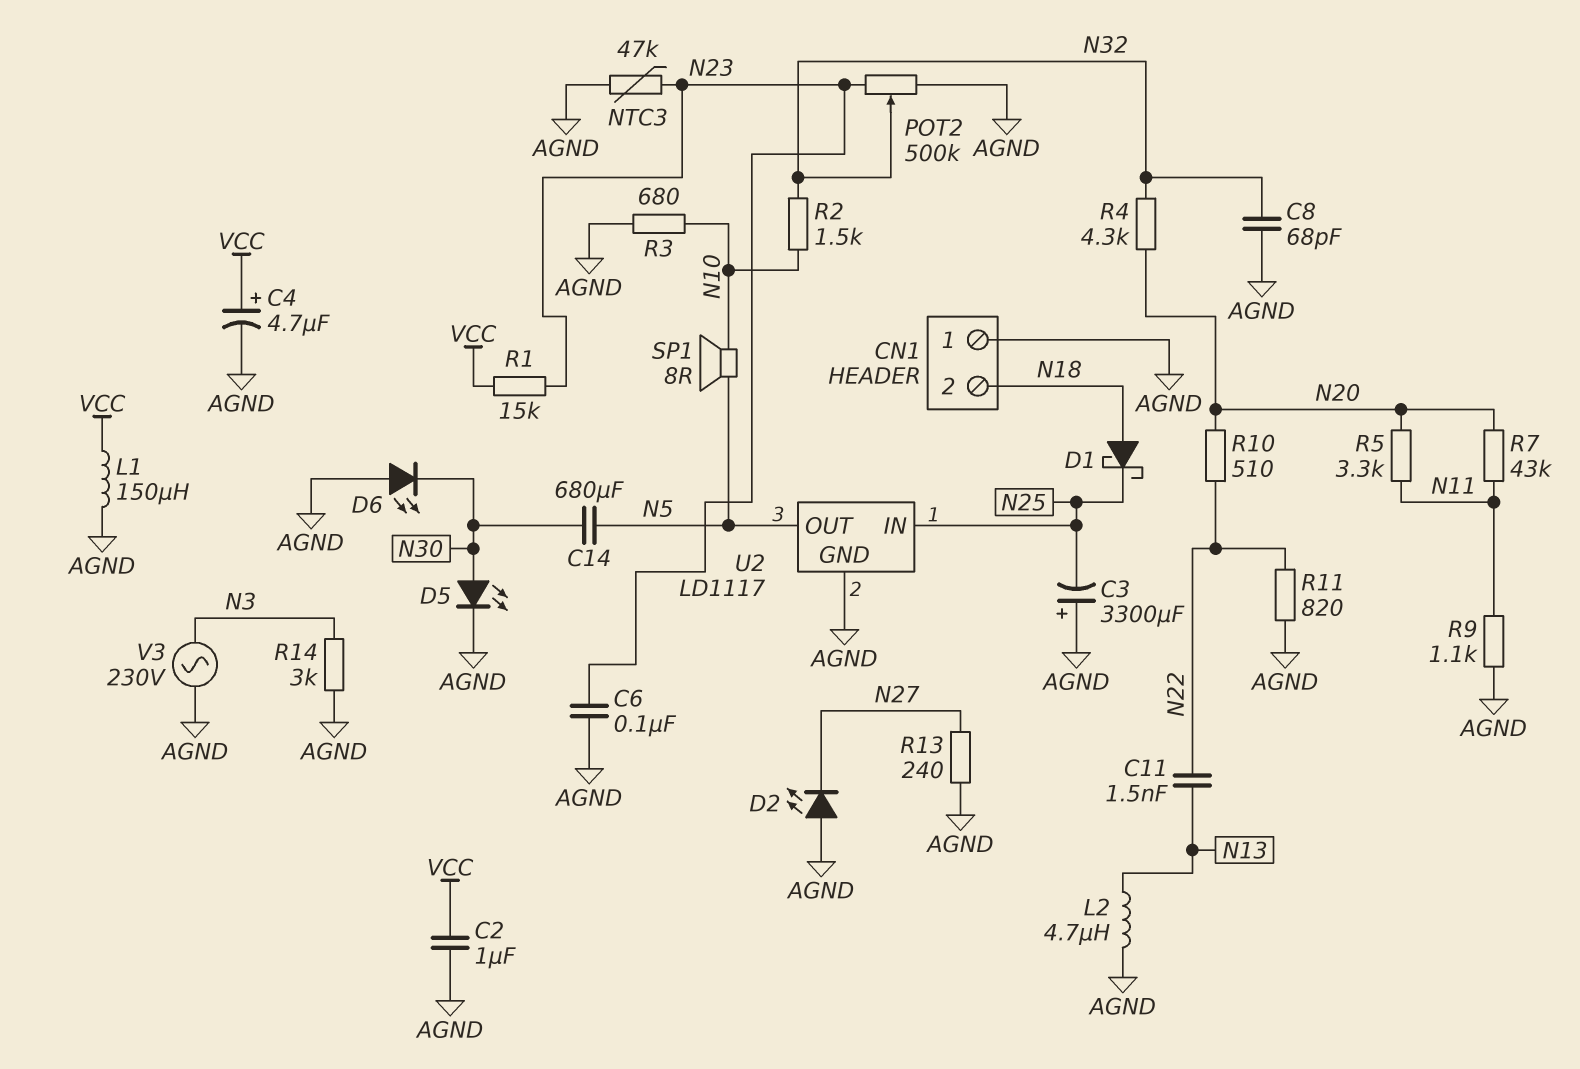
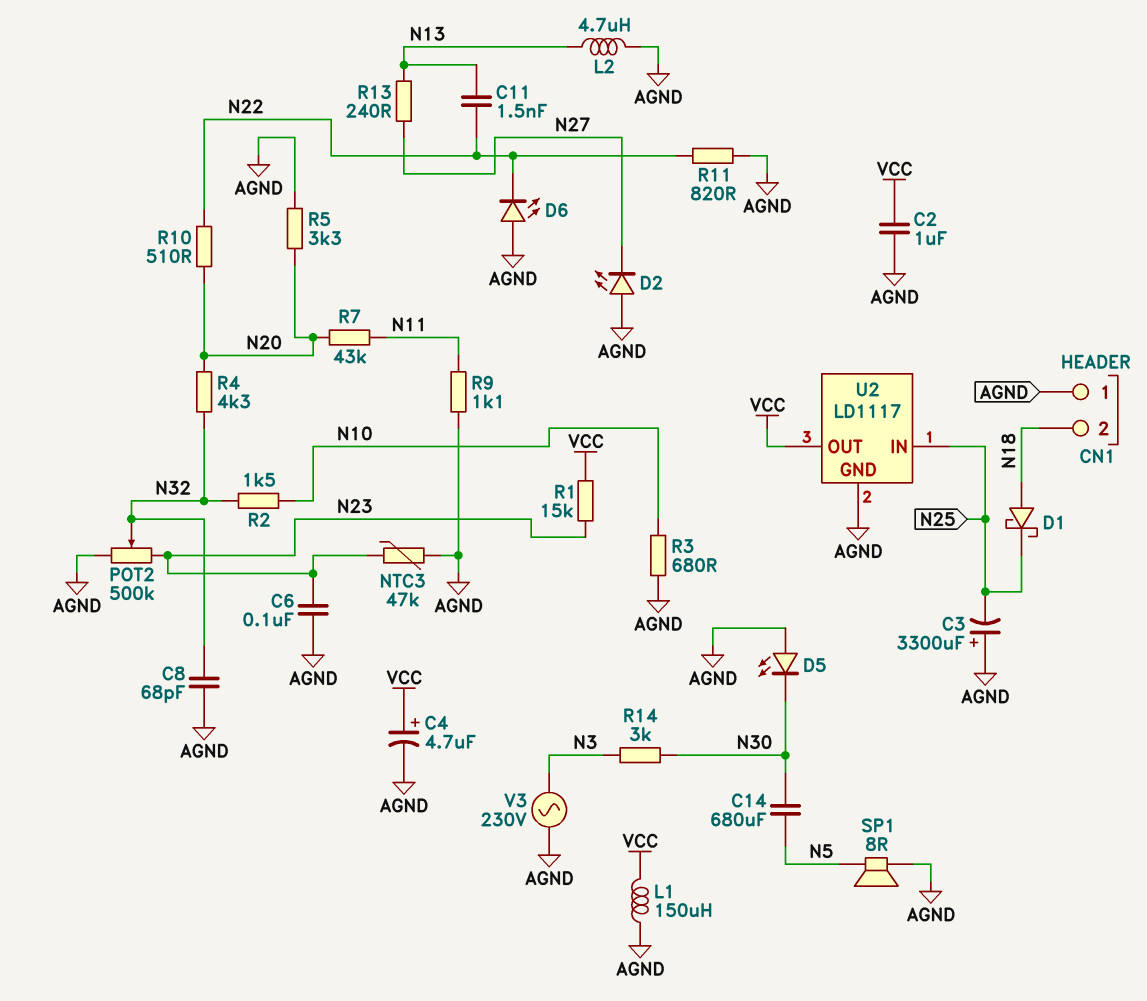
D5: LED (A N30, K AGND) -> LED (A AGND, K N30)
D6: LED (A AGND, K N30) -> LED (A AGND, K N22)
R5: 3.3k (N11, N20) -> 3.3k (AGND, N20)
R13: 240 (AGND, N27) -> 240 (N13, N27)
R14: 3k (AGND, N3) -> 3k (N3, N30)
SP1: speaker 8R (N5, N10) -> speaker 8R (AGND, N5)
U2 pin OUT: N5 -> VCC

